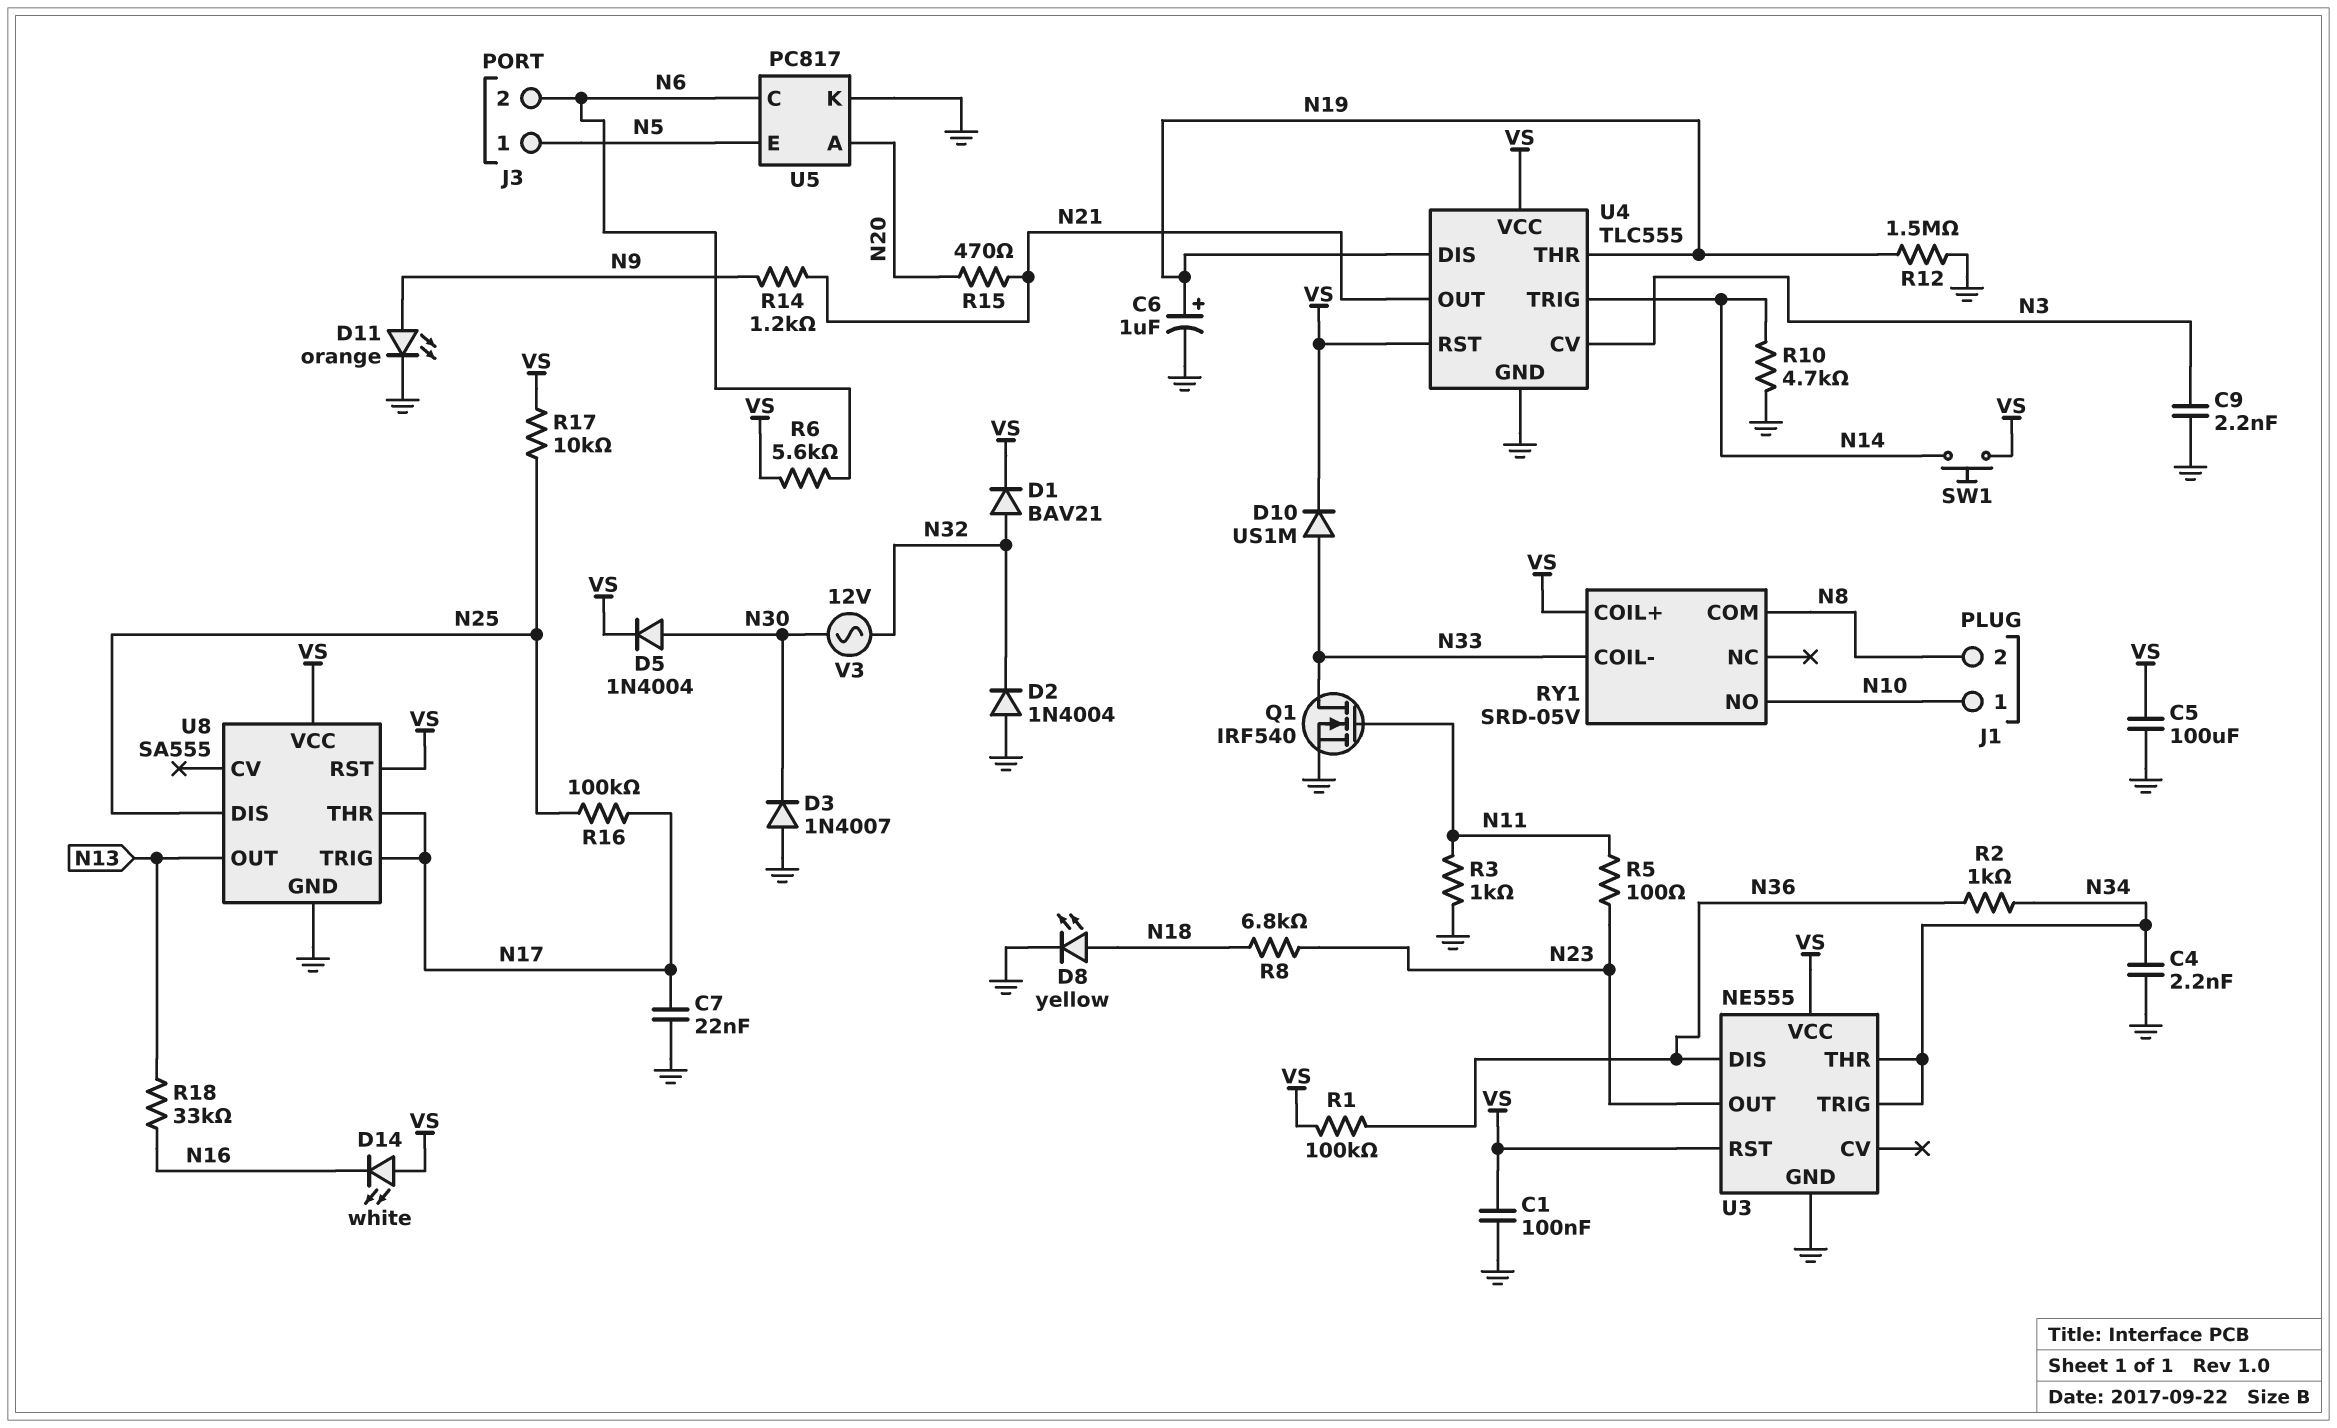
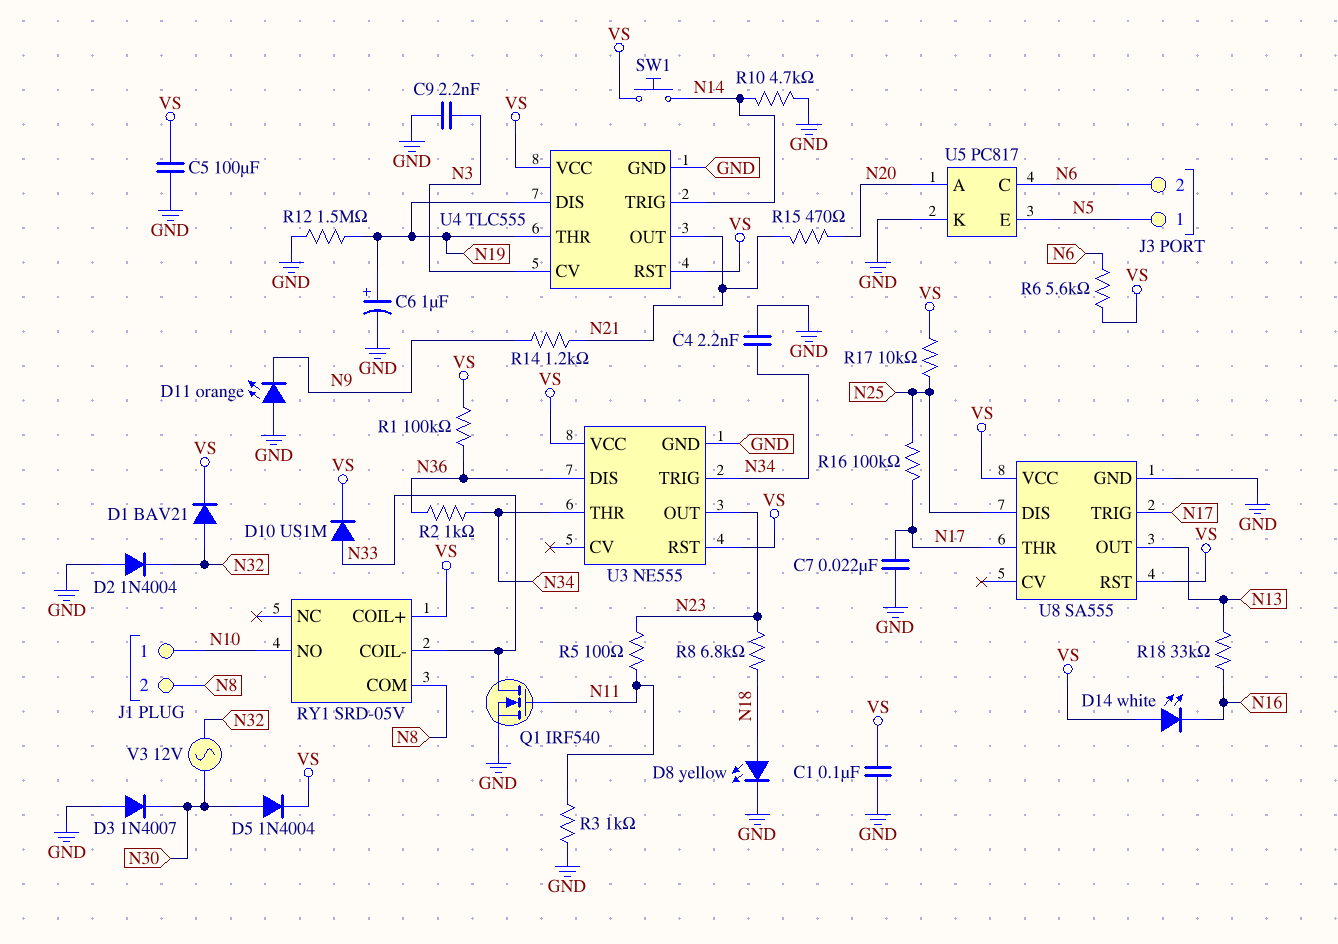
D11: LED orange (A N9, K GND) -> LED orange (A GND, K N9)

